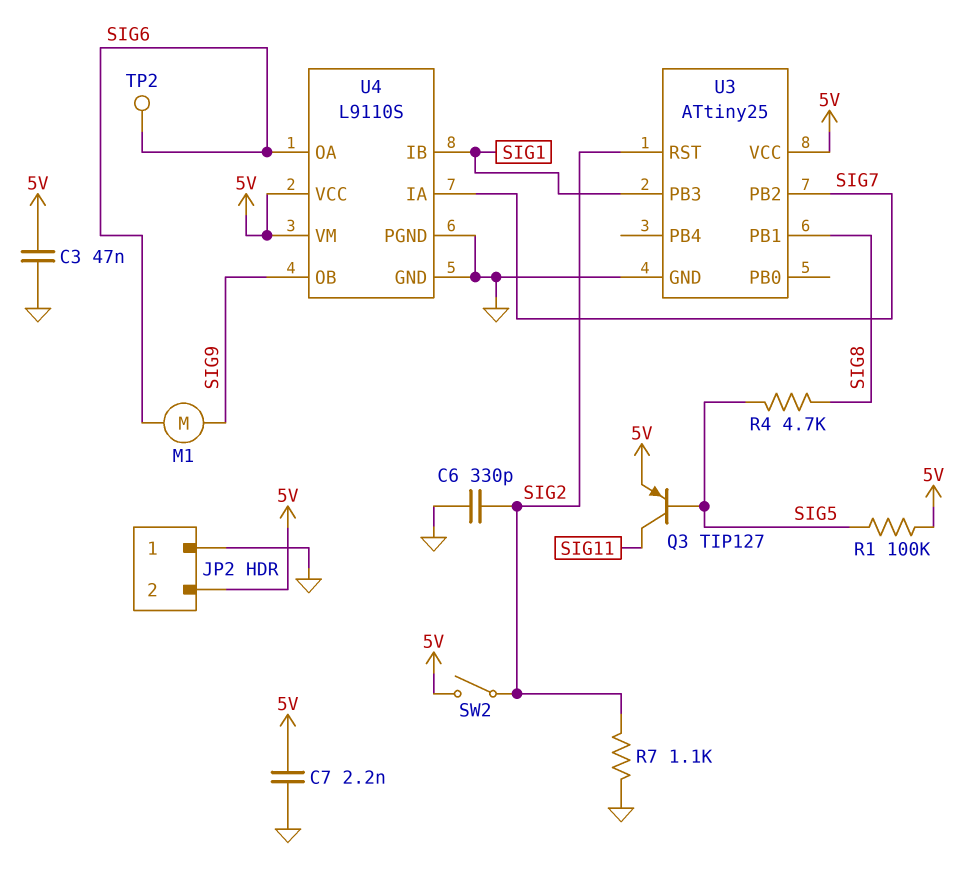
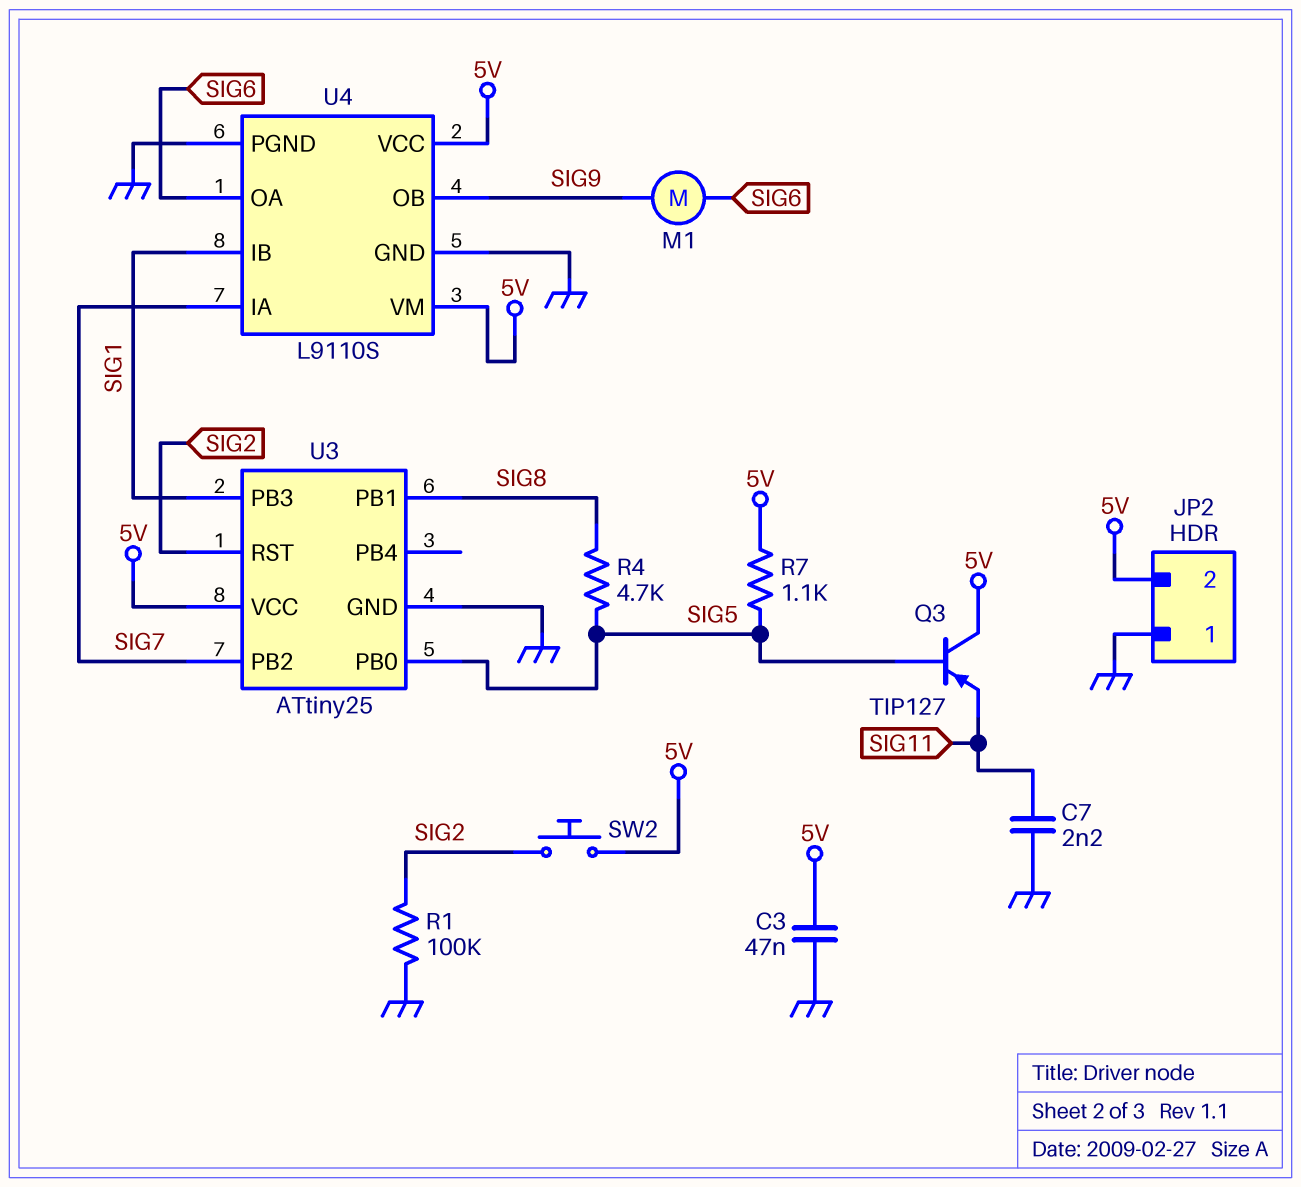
C6: 330pF (GND, SIG2) -> none
C7: 2.2nF (5V, GND) -> 2.2nF (GND, SIG11)
Q3: PNP TIP127 (B SIG5, C SIG11, E 5V) -> PNP TIP127 (B SIG5, C 5V, E SIG11)
R1: 100k (5V, SIG5) -> 100k (GND, SIG2)
R7: 1.1k (GND, SIG2) -> 1.1k (5V, SIG5)
SW2: switch (5V, SIG2) -> button (5V, SIG2)
TP2: test point (SIG6) -> none
U3 pin PB0: none -> SIG5

